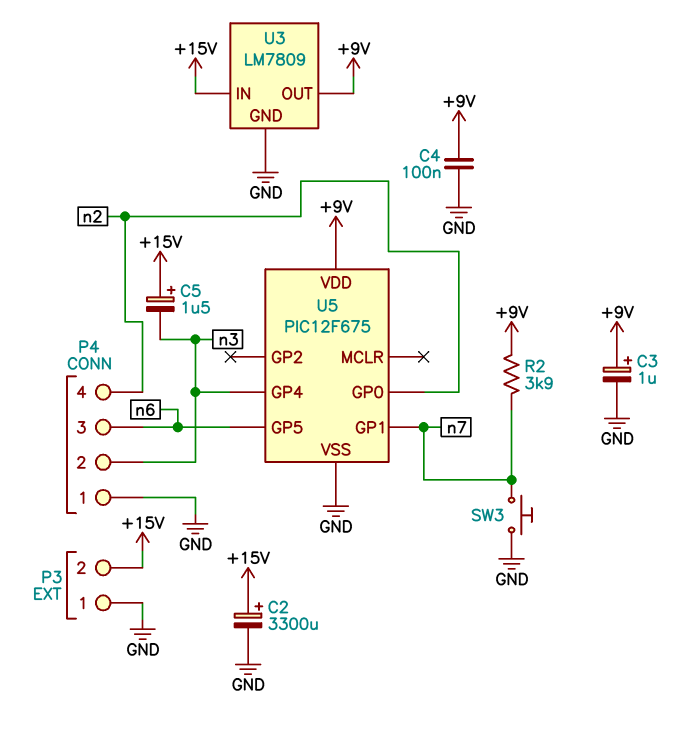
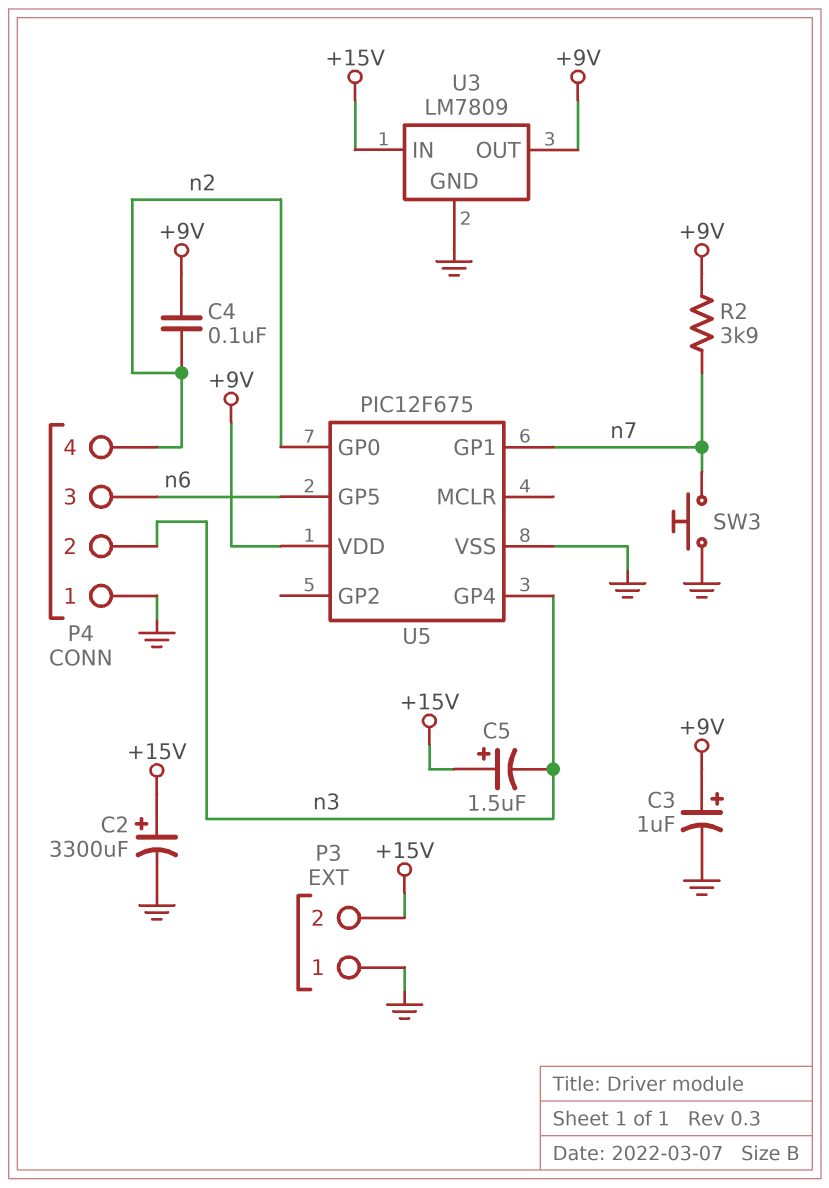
C4: 100nF (+9V, GND) -> 100nF (+9V, n2)

